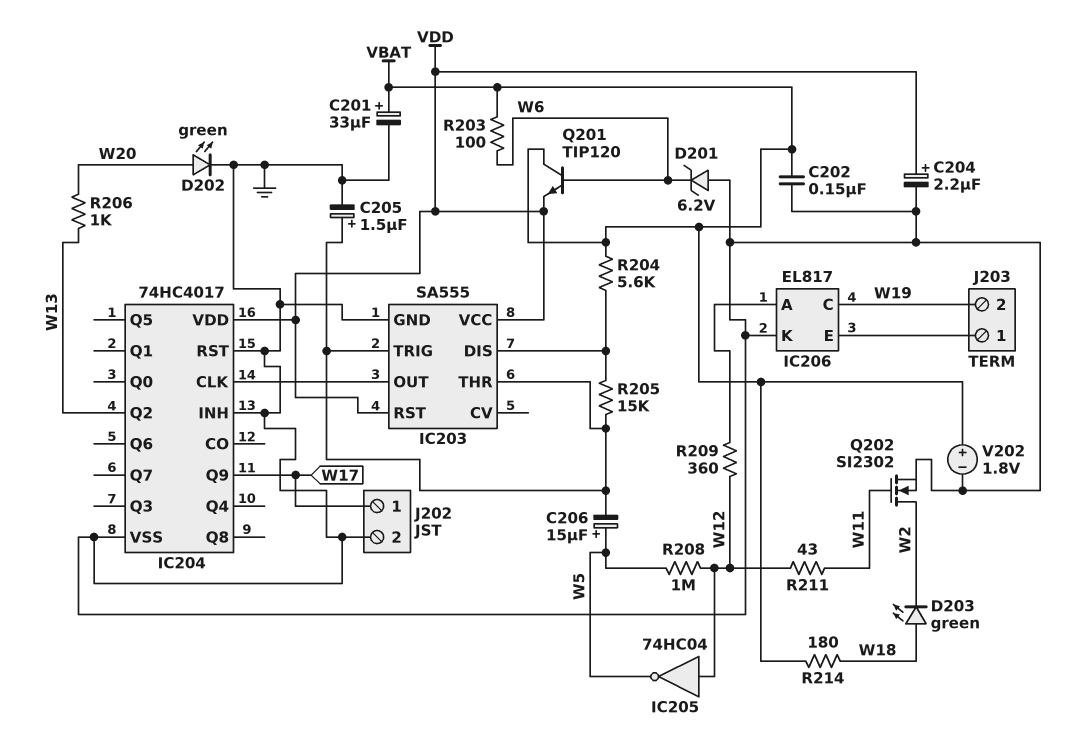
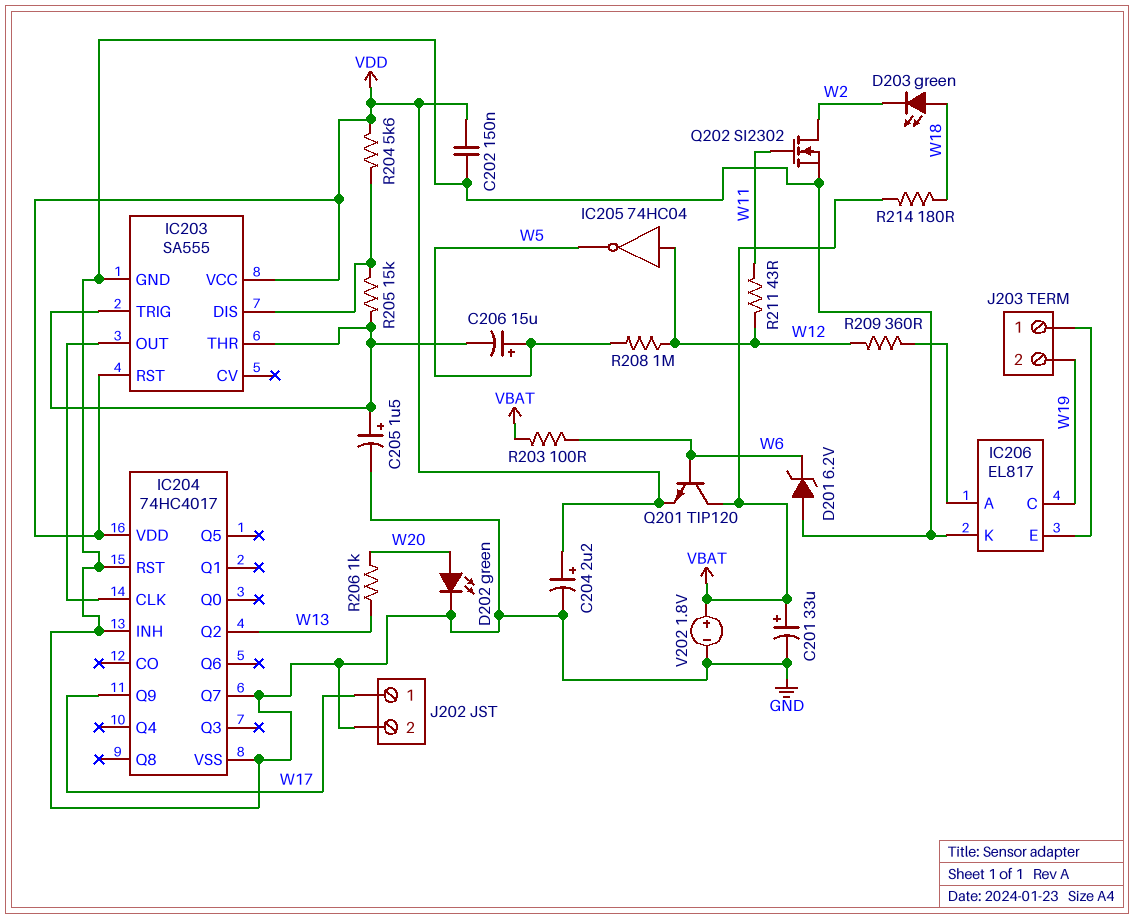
C202: 150nF (GND, VBAT) -> 150nF (GND, VDD)
IC204 pin Q7: none -> GND
R204: 5.6k (IC203/DIS, VBAT) -> 5.6k (IC203/DIS, VDD)

